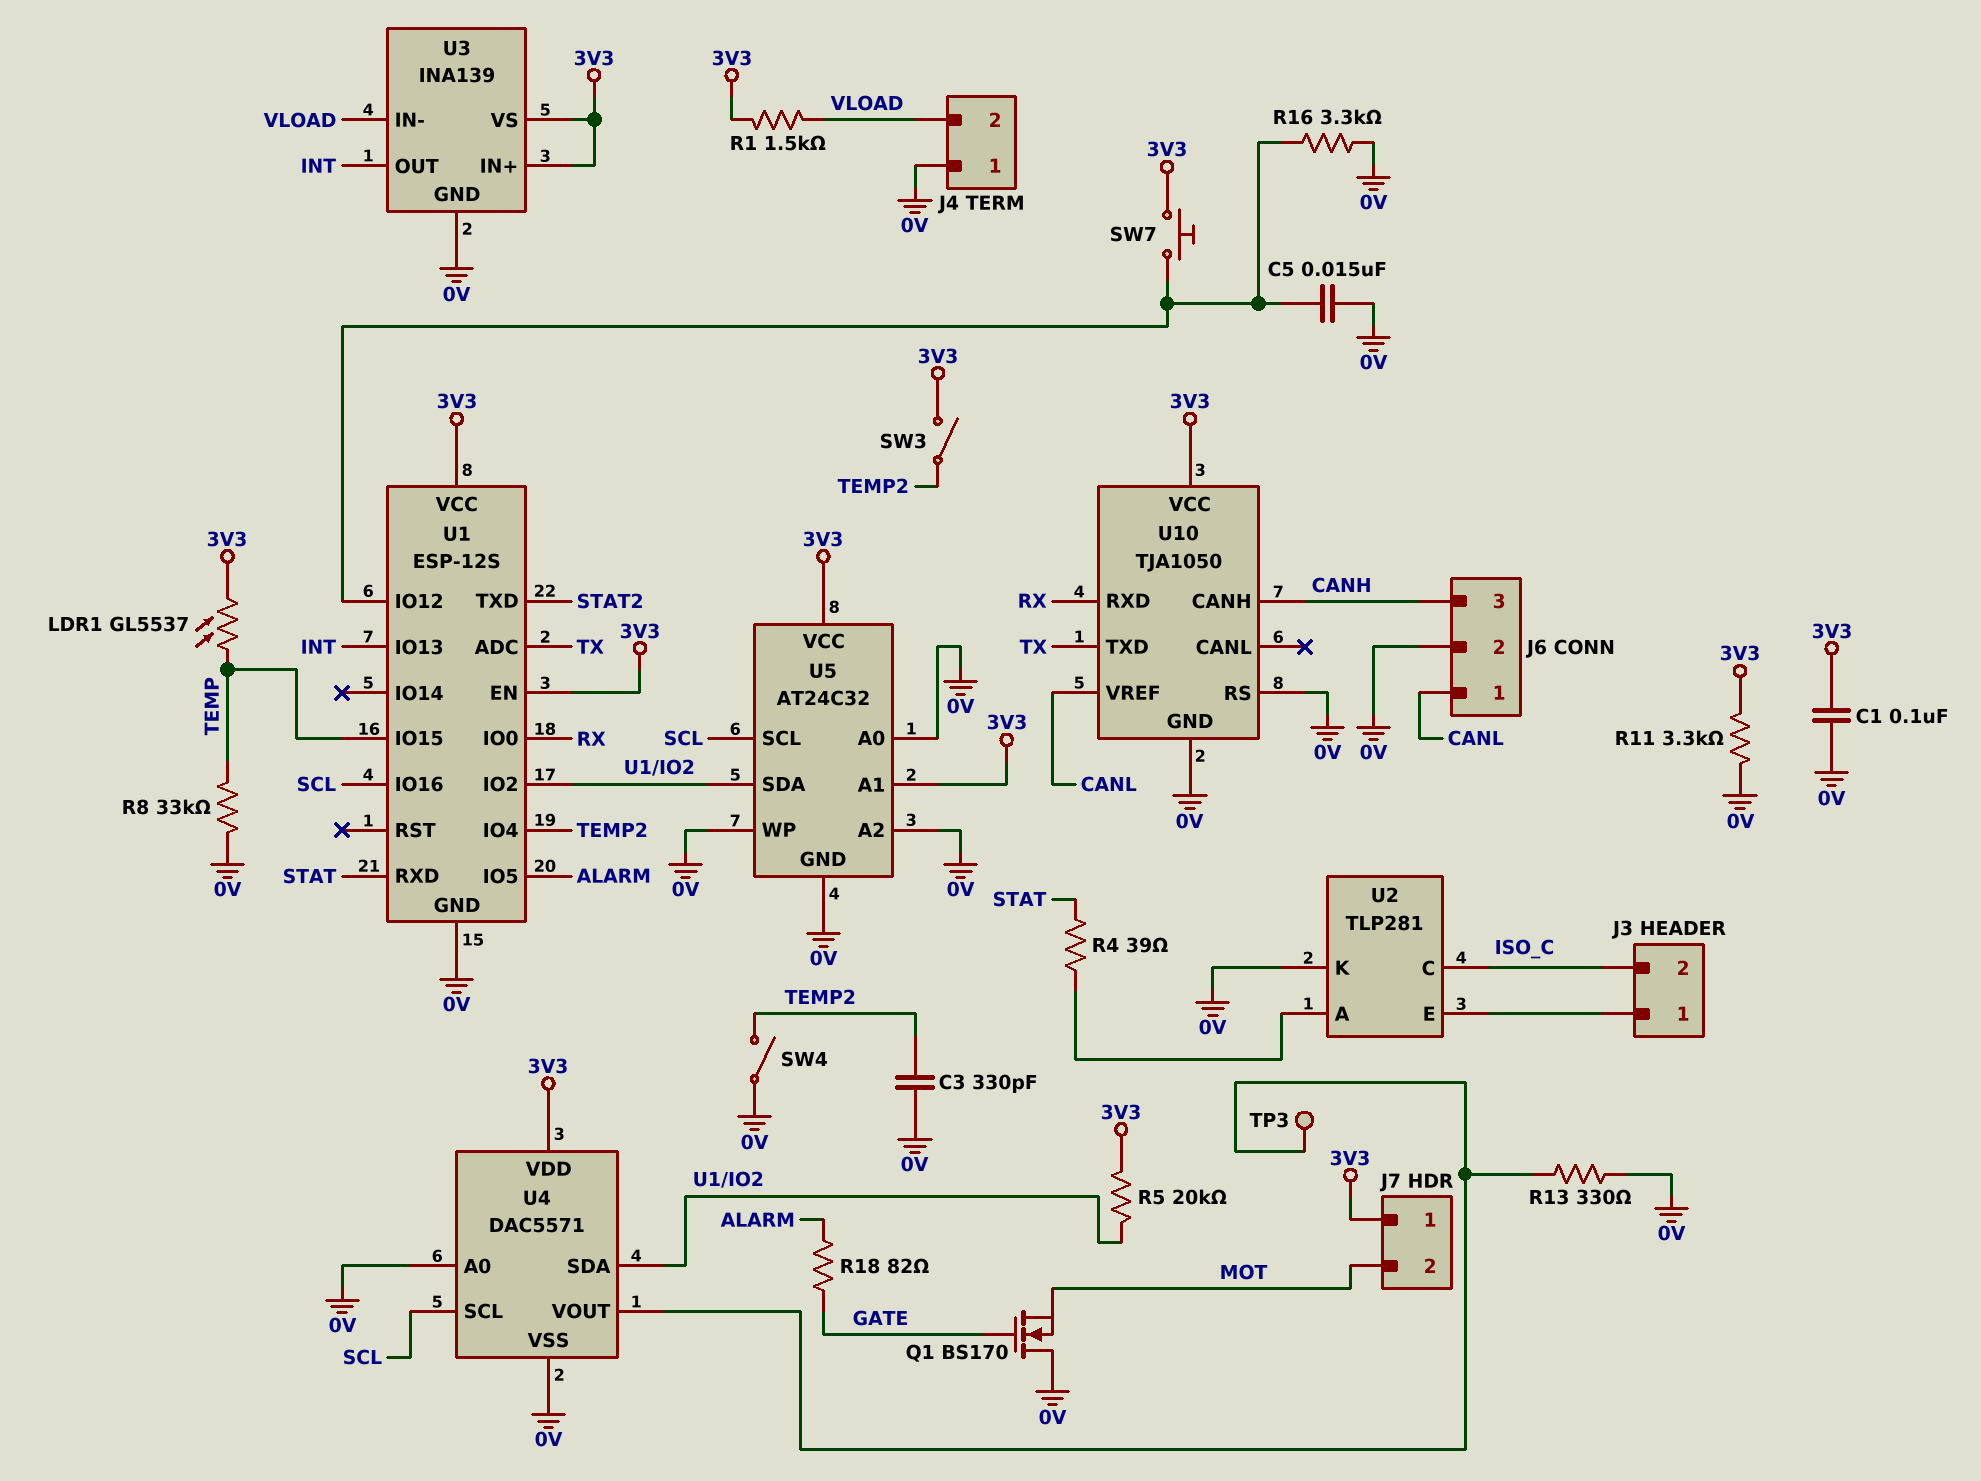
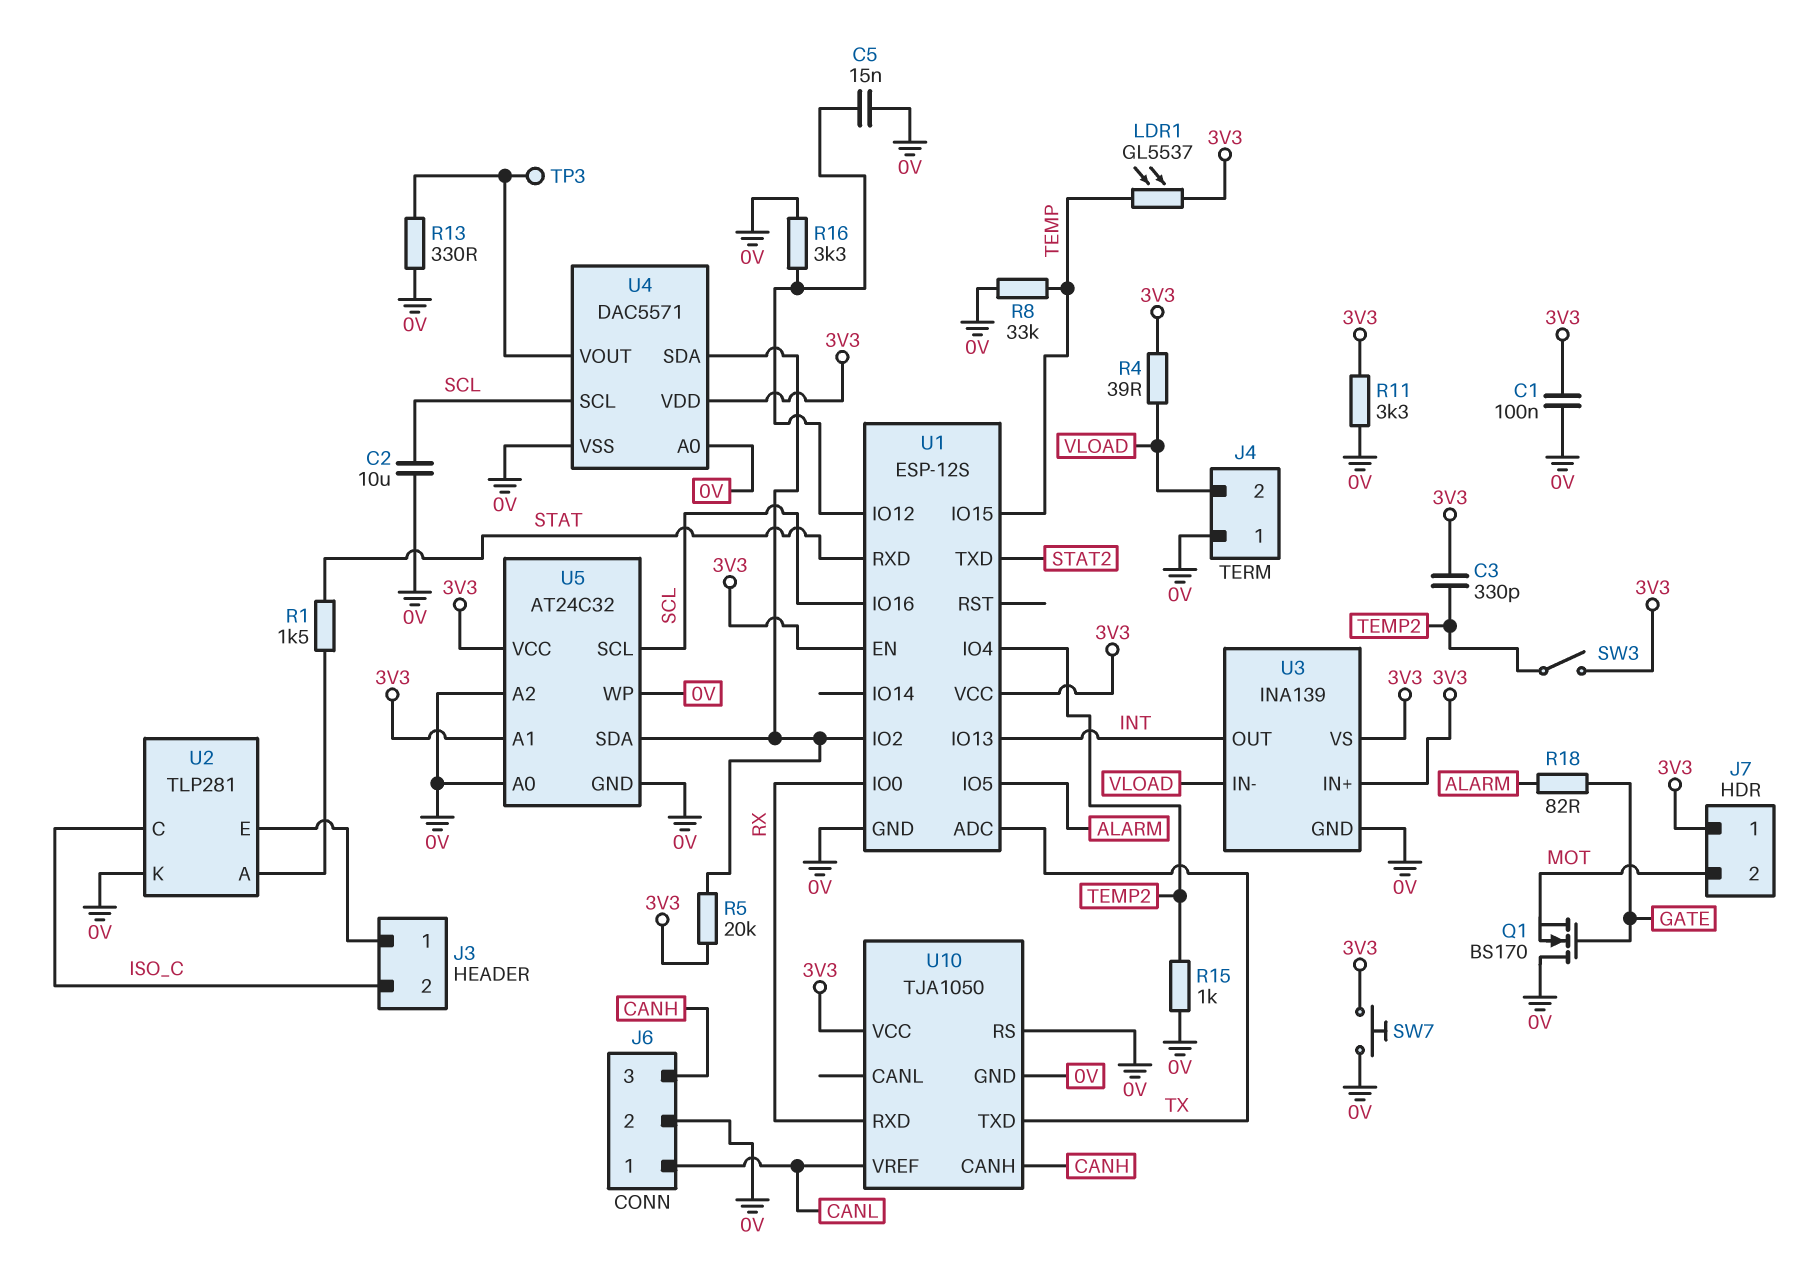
C2: none -> 10uF (0V, SCL)
C3: 330pF (0V, TEMP2) -> 330pF (3V3, TEMP2)
R1: 1.5k (3V3, VLOAD) -> 1.5k (STAT, U2/A)
R4: 39 (STAT, U2/A) -> 39 (3V3, VLOAD)
R15: none -> 1k (0V, TEMP2)
SW4: switch (0V, TEMP2) -> none
SW7: button (3V3, U1/IO12) -> button (0V, 3V3)

